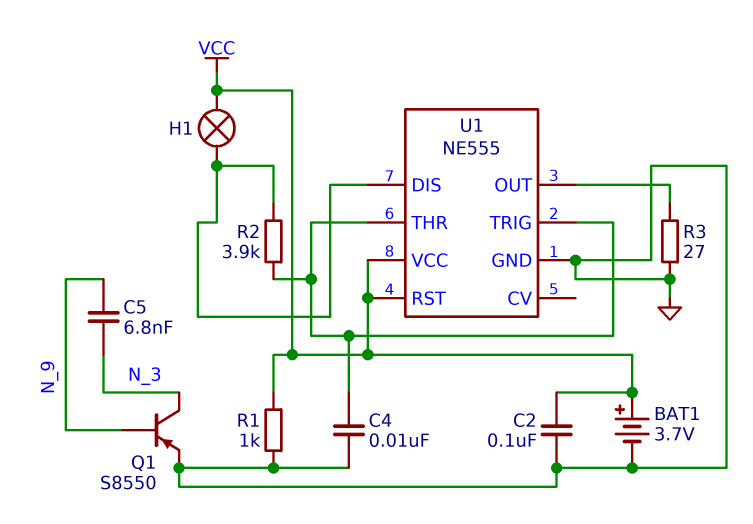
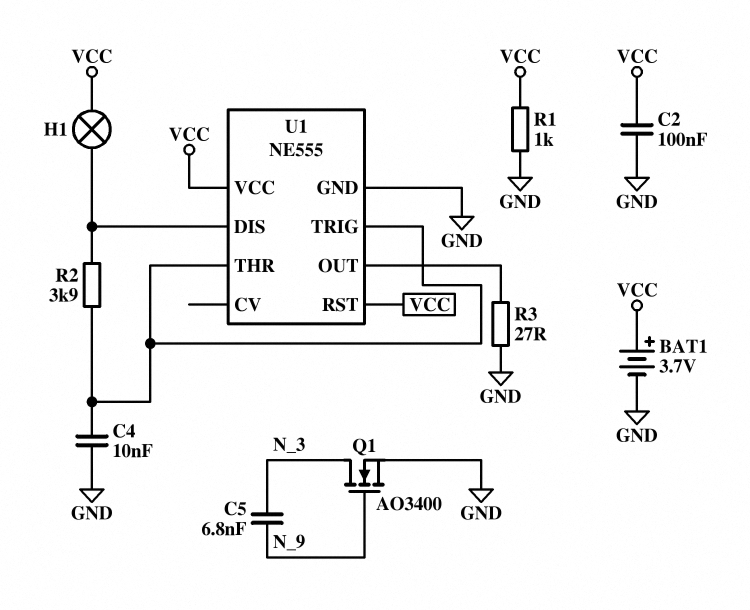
Q1: PNP S8550 (B N_9, C N_3, E GND) -> NMOS AO3400 (G N_9, D N_3, S GND)

